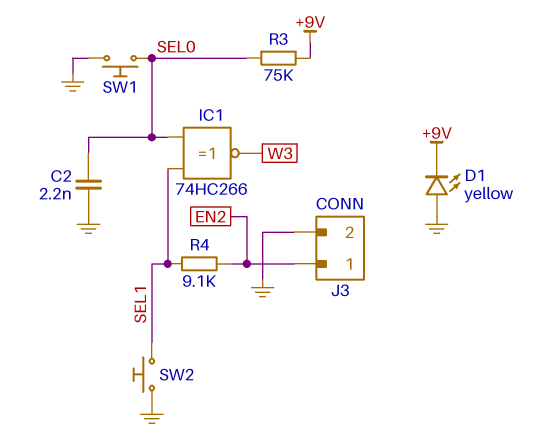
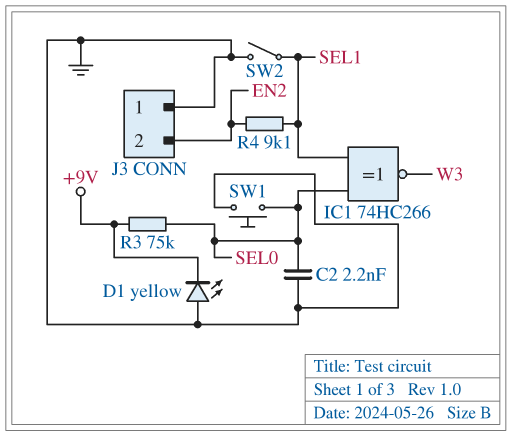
J3 pin 1: EN2 -> GND
J3 pin 2: GND -> EN2
SW2: button (GND, SEL1) -> switch (GND, SEL1)

